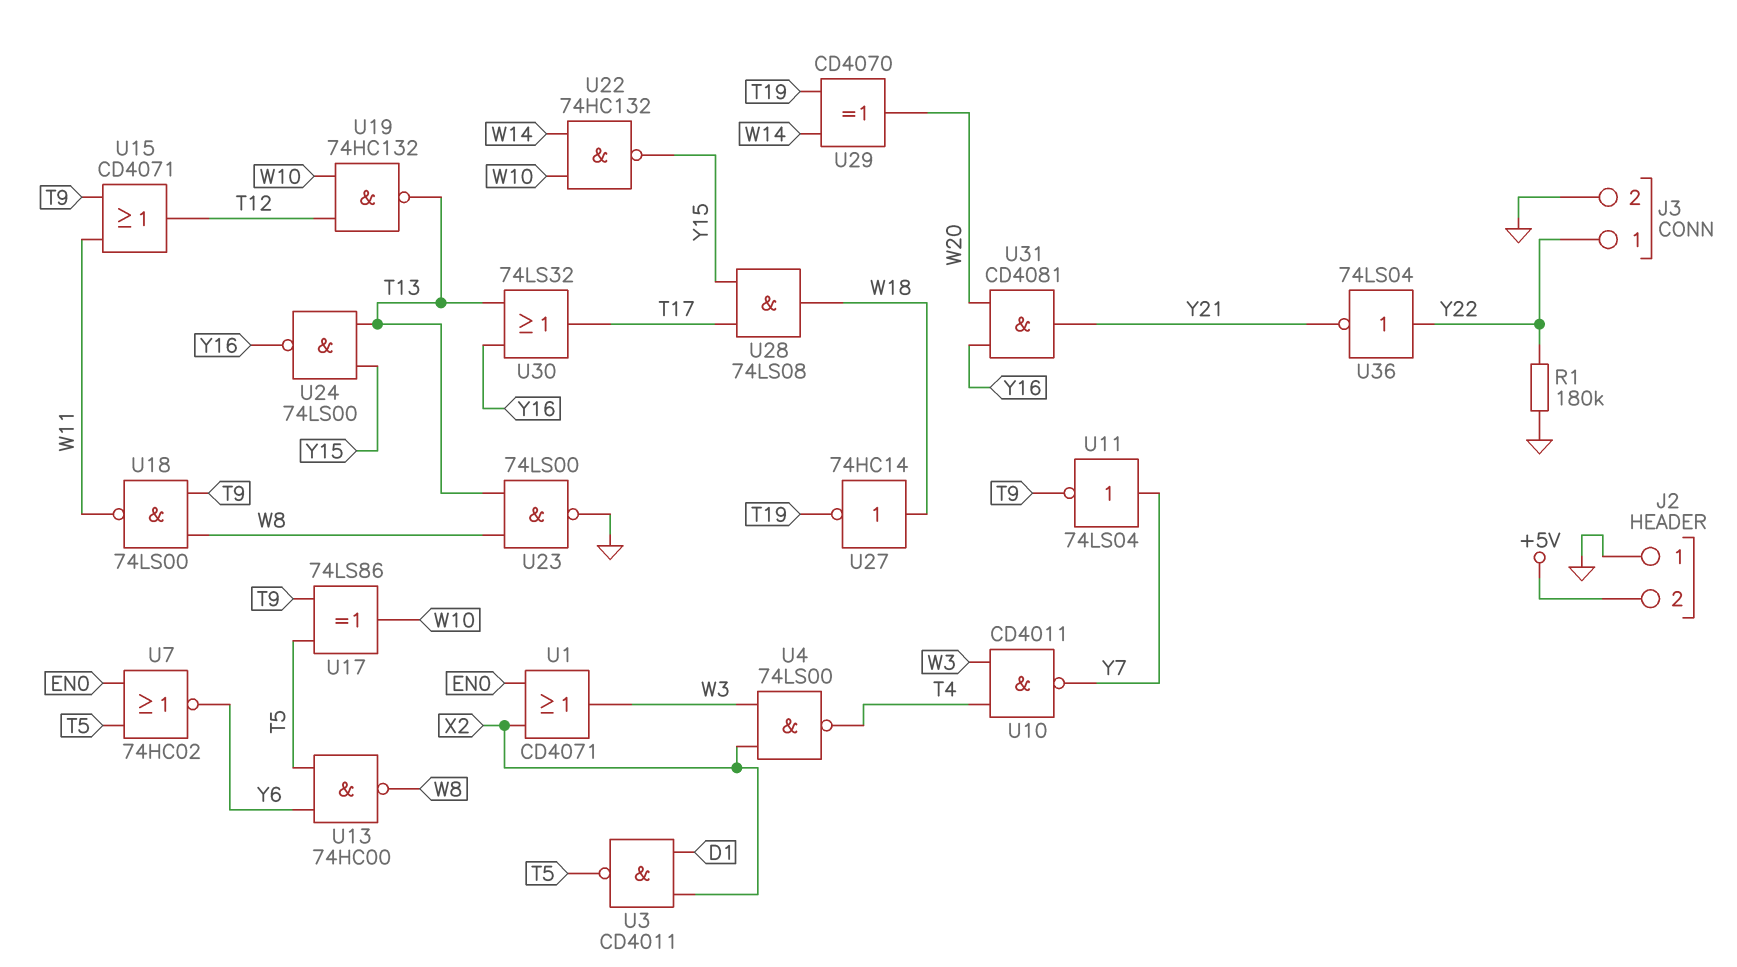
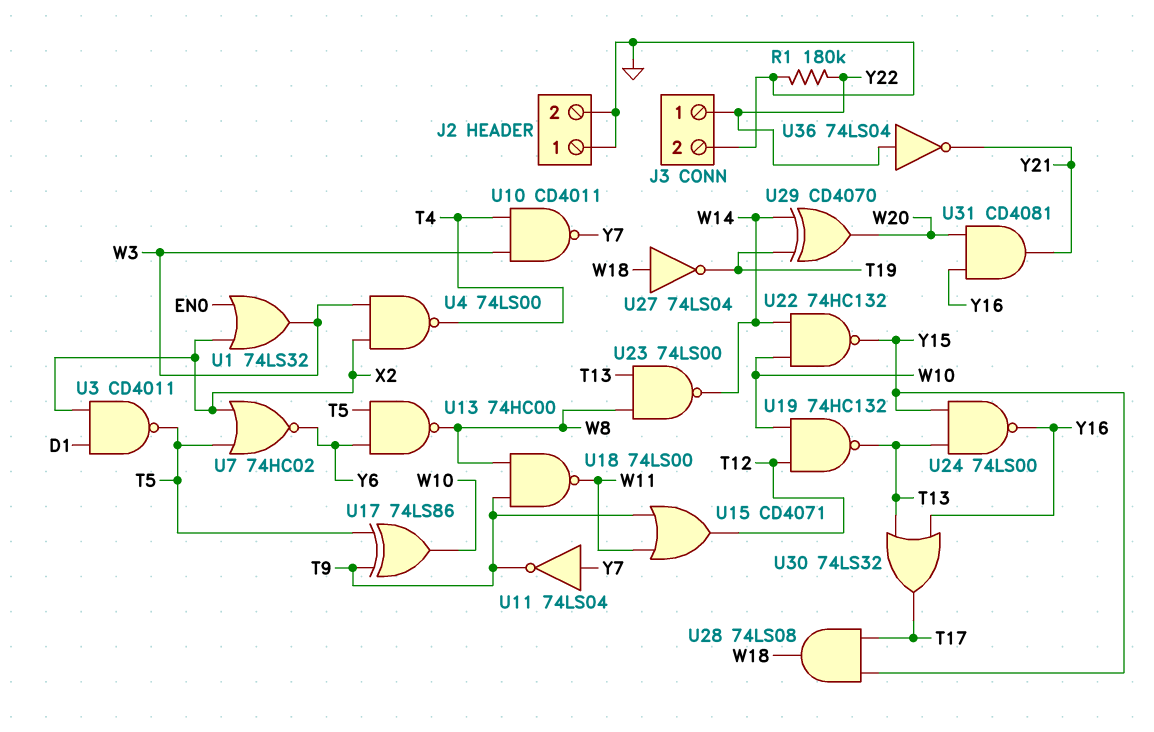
J2 pin 2: +5V -> GND
U1: OR CD4071 (in EN0, in X2, out W3) -> OR 74LS32 (in EN0, in X2, out W3)
U7: NOR 74HC02 (in EN0, in T5, out Y6) -> NOR 74HC02 (in T5, in X2, out Y6)
U23: NAND 74LS00 (in T13, in W8, out GND) -> NAND 74LS00 (in T13, in W8, out W14)
U27: NOT 74HC14 (in W18, out T19) -> NOT 74LS04 (in W18, out T19)

